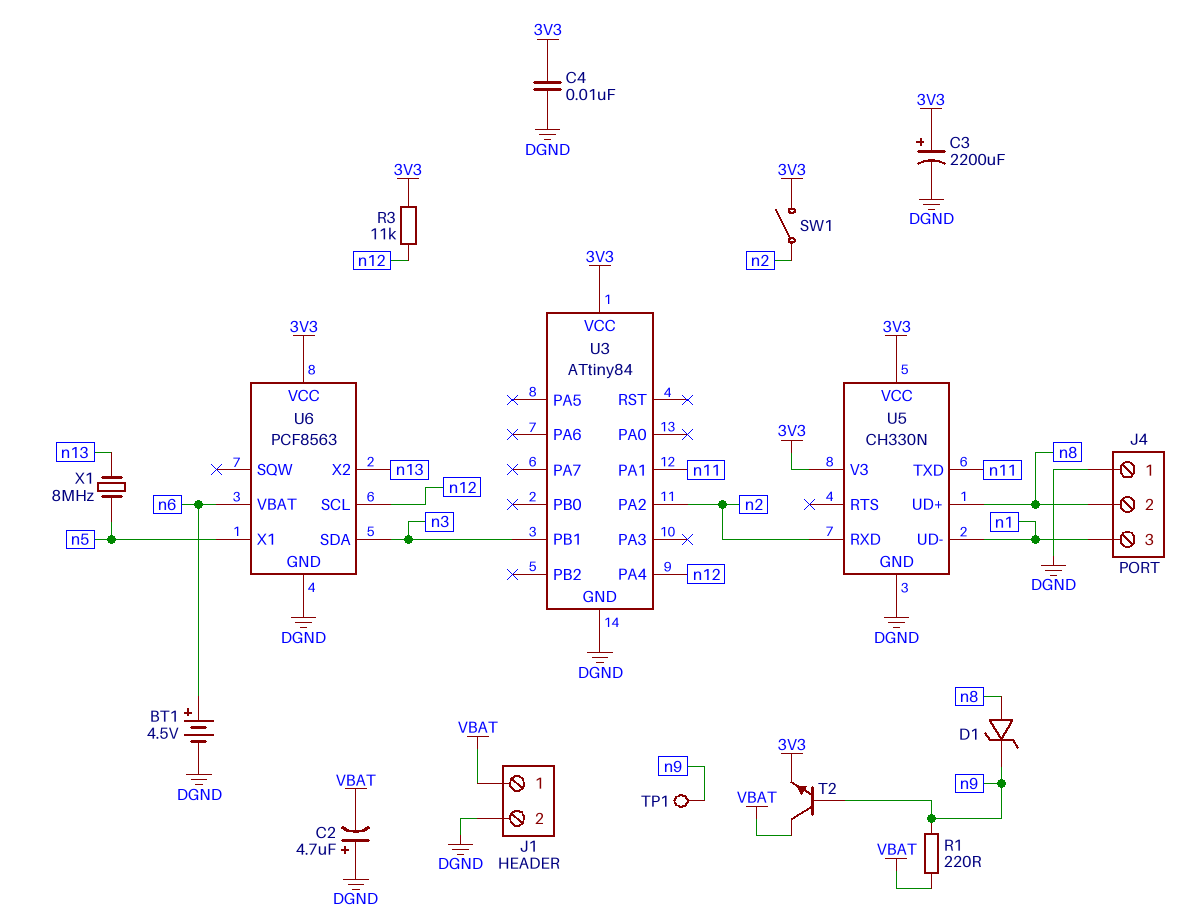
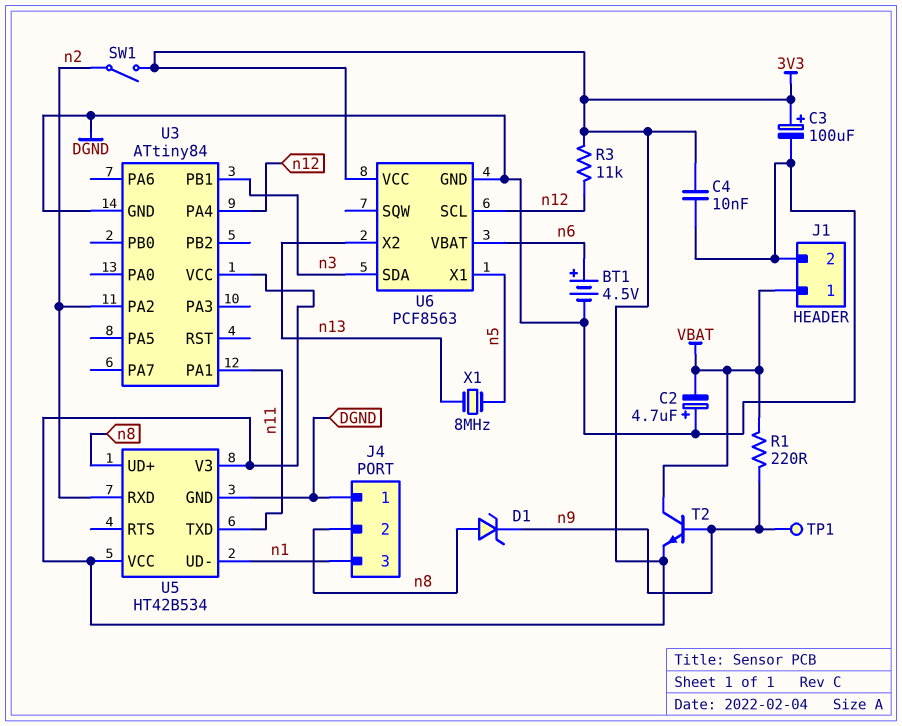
C3: 2200uF (plus 3V3, minus DGND) -> 100uF (plus 3V3, minus DGND)
U5: CH330N -> HT42B534

